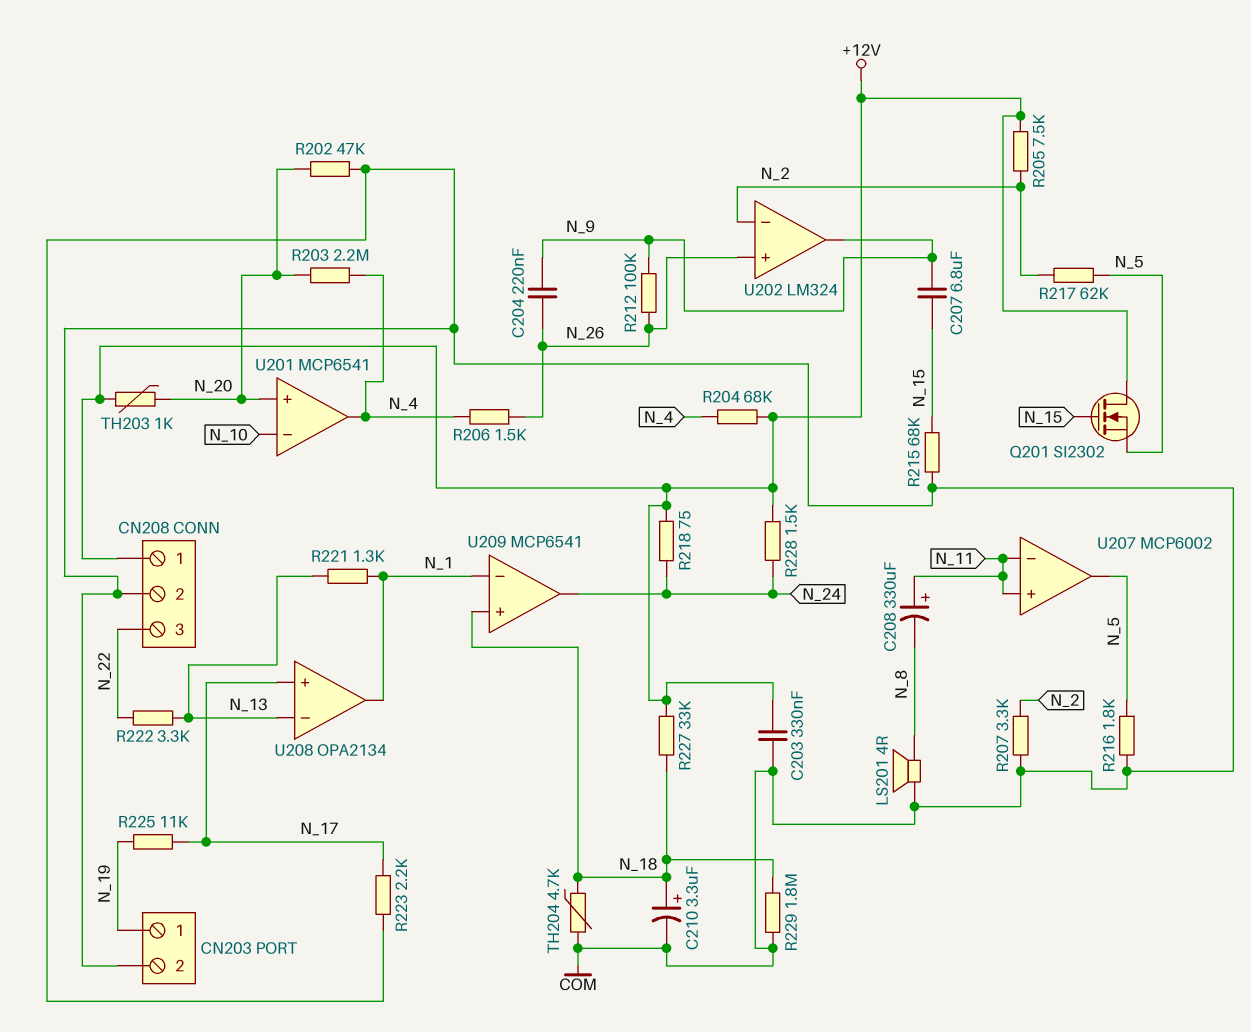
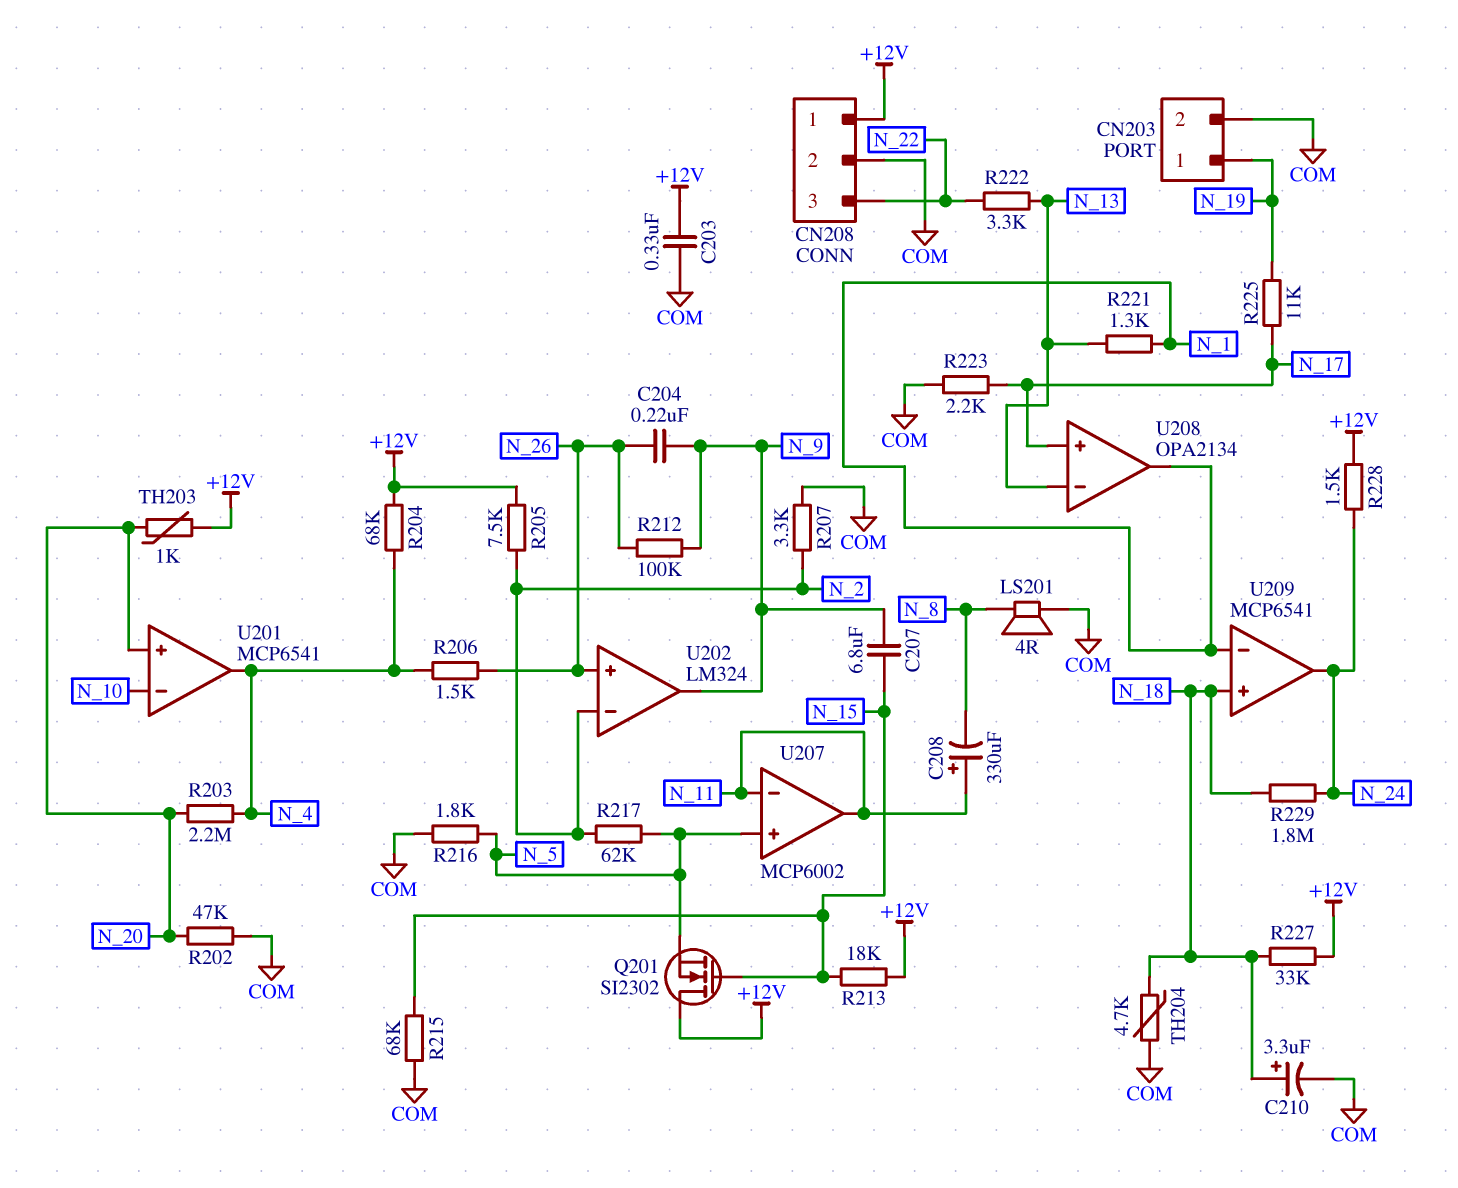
R213: none -> 18k (+12V, N_15)
R218: 75 (+12V, N_24) -> none
R229: 1.8M (COM, N_18) -> 1.8M (N_18, N_24)
U207 pin in+: N_11 -> N_5
U207 pin out: N_5 -> N_11

